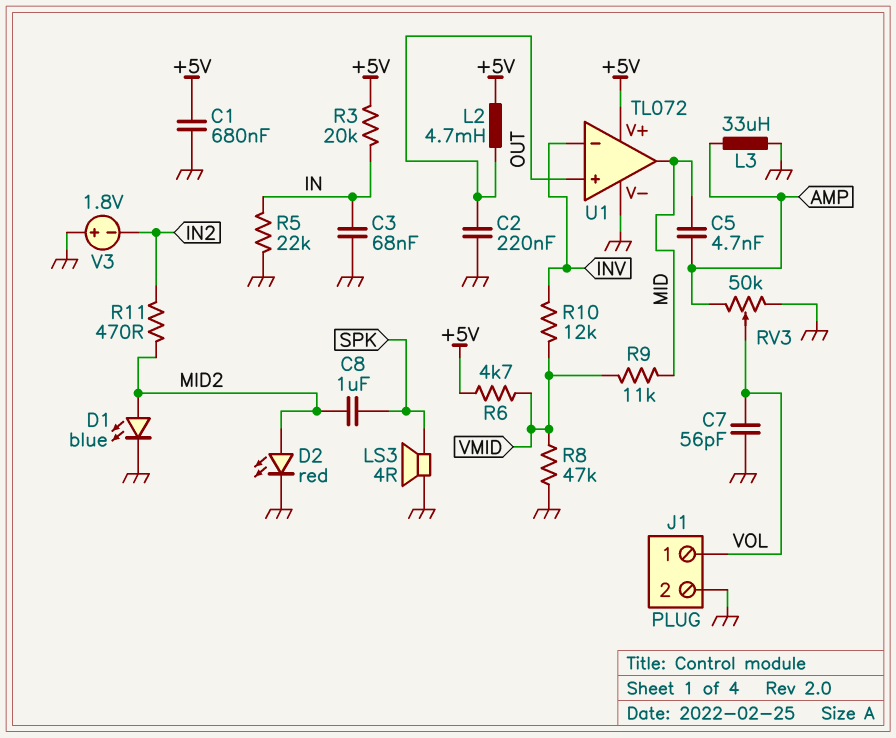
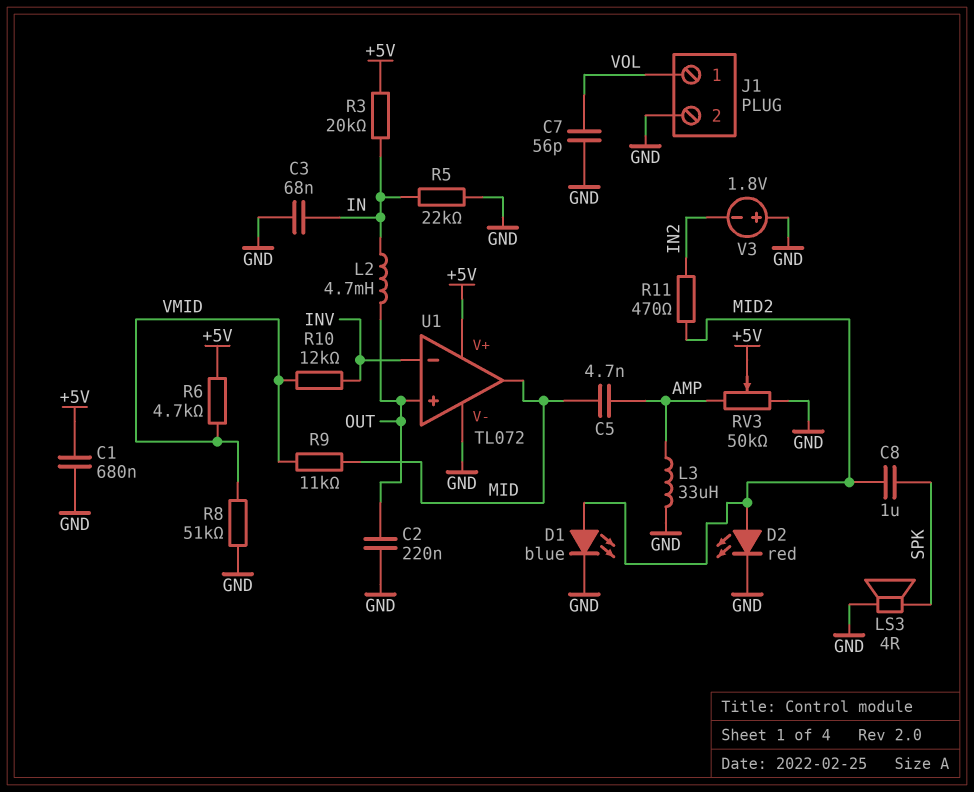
L2: 4.7mH (+5V, OUT) -> 4.7mH (IN, OUT)
R8: 47k (GND, VMID) -> 51k (GND, VMID)
RV3: 50k (AMP, GND, wiper VOL) -> 50k (AMP, GND, wiper +5V)

